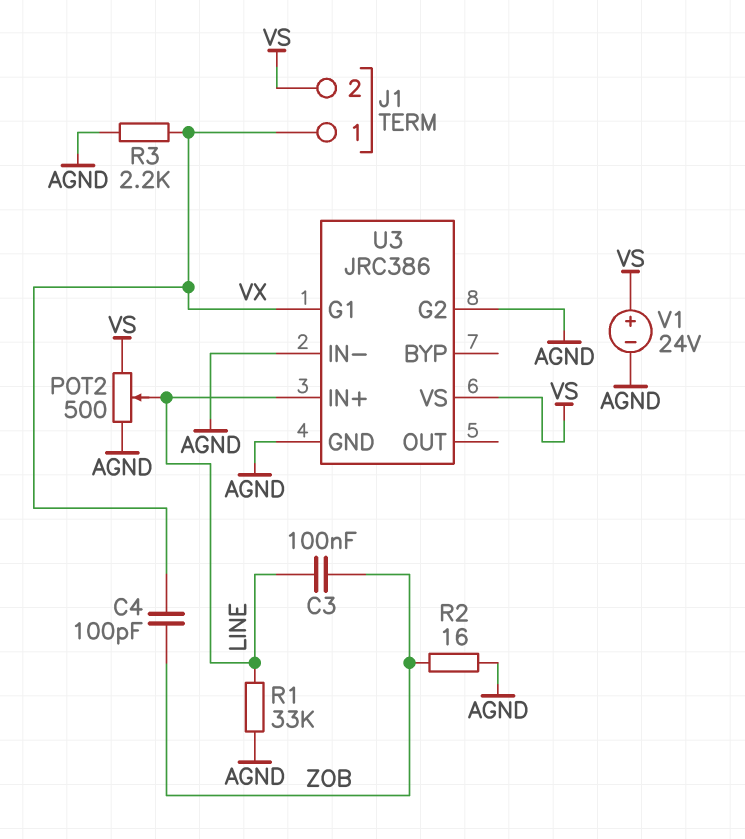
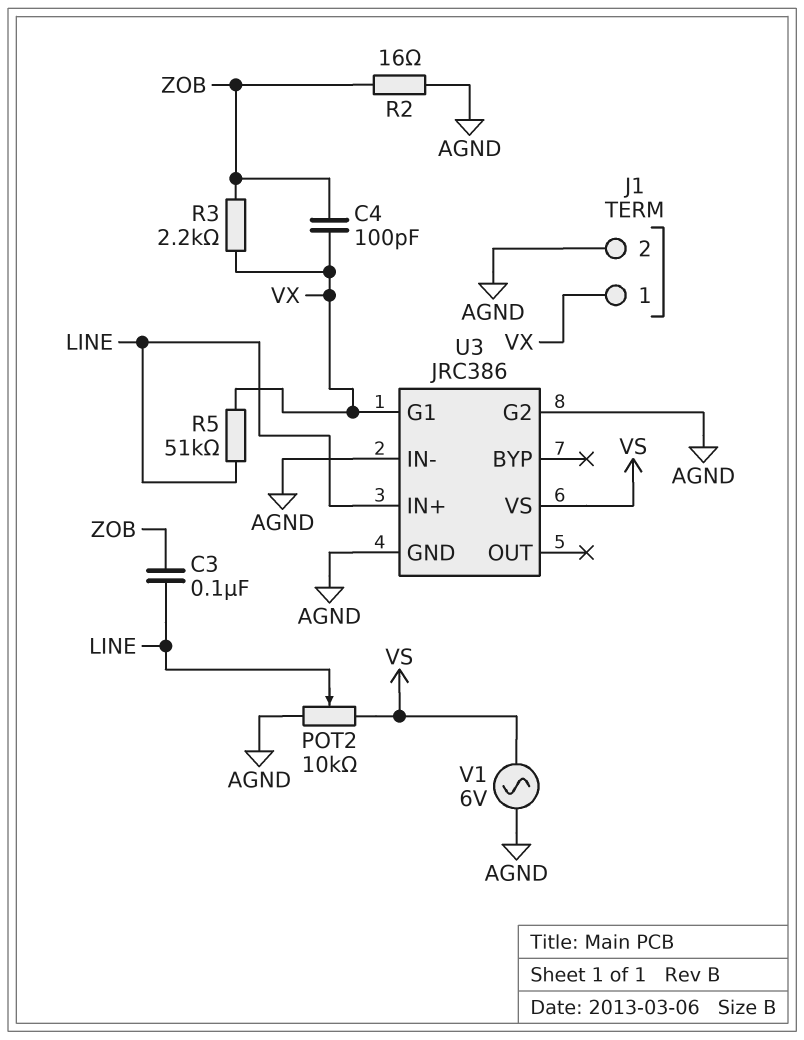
J1 pin 2: VS -> AGND
POT2: 500 (AGND, VS, wiper LINE) -> 10k (AGND, VS, wiper LINE)
R1: 33k (AGND, LINE) -> none
R3: 2.2k (AGND, VX) -> 2.2k (VX, ZOB)
R5: none -> 51k (LINE, VX)
V1: 24V (plus VS, minus AGND) -> AC 6V (AGND, VS)

